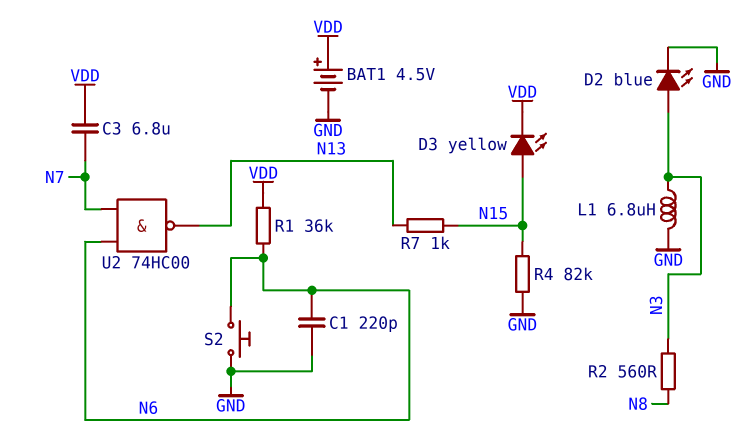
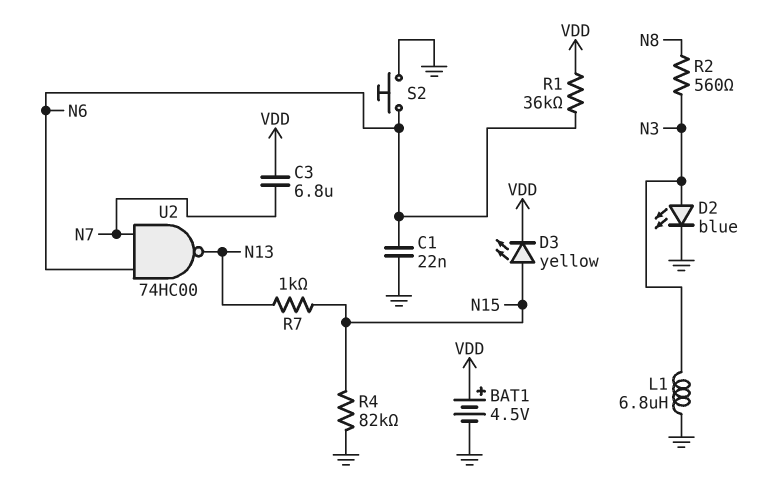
C1: 220pF (GND, N6) -> 22nF (GND, N6)

